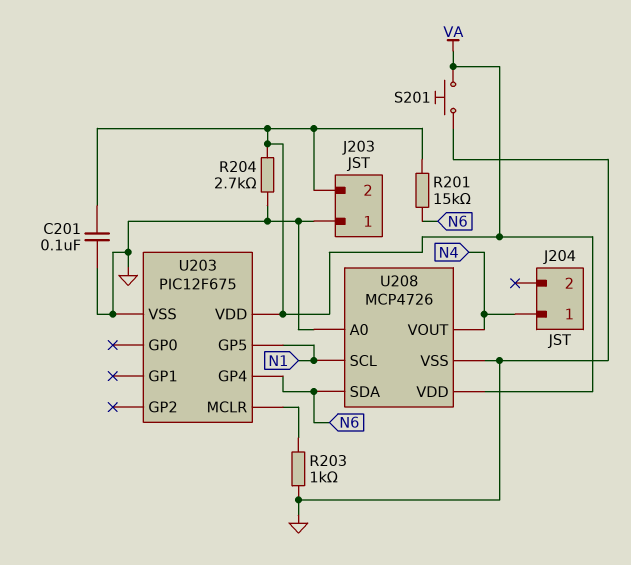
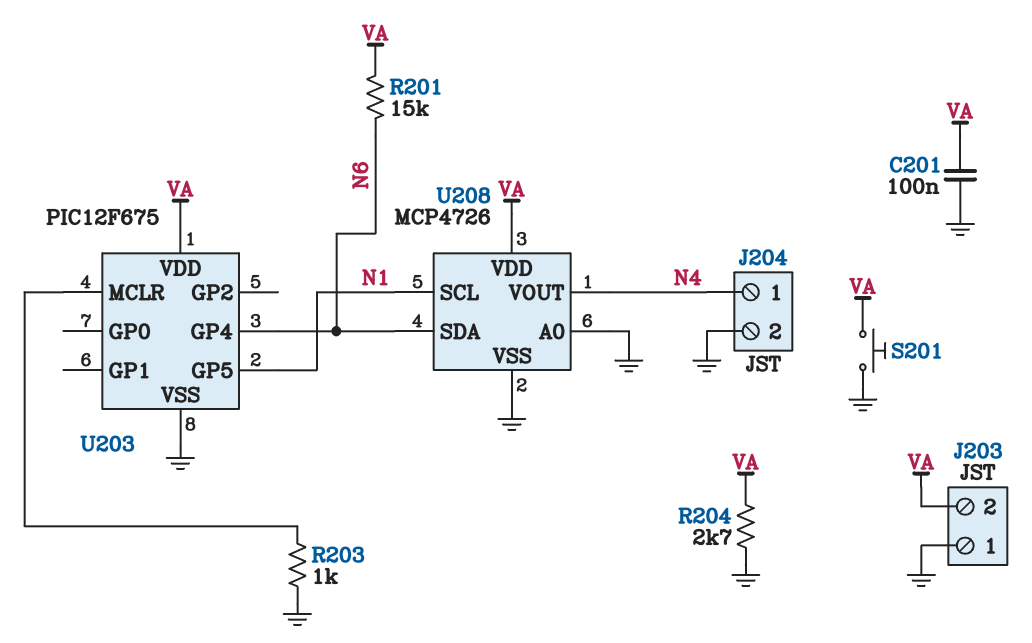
J204 pin 2: none -> GND

